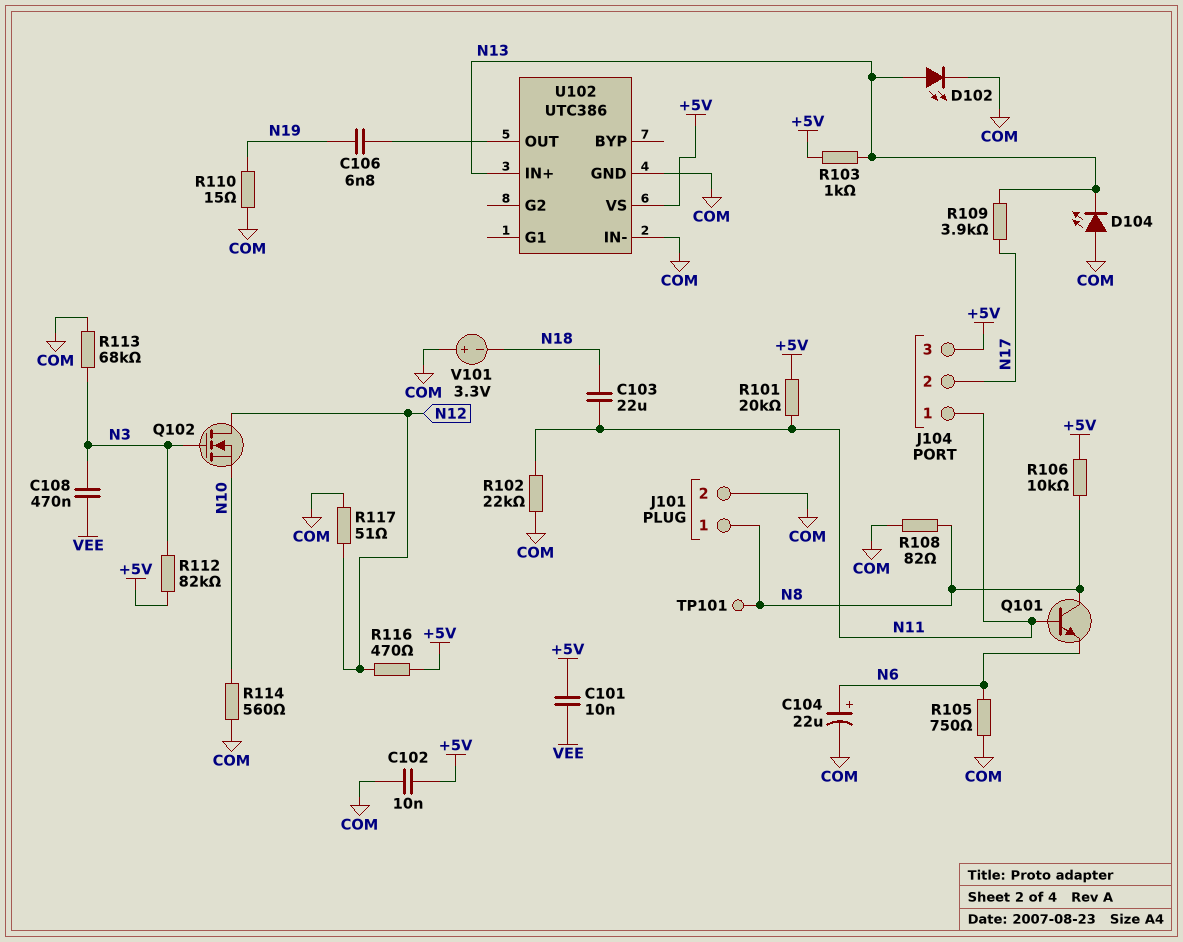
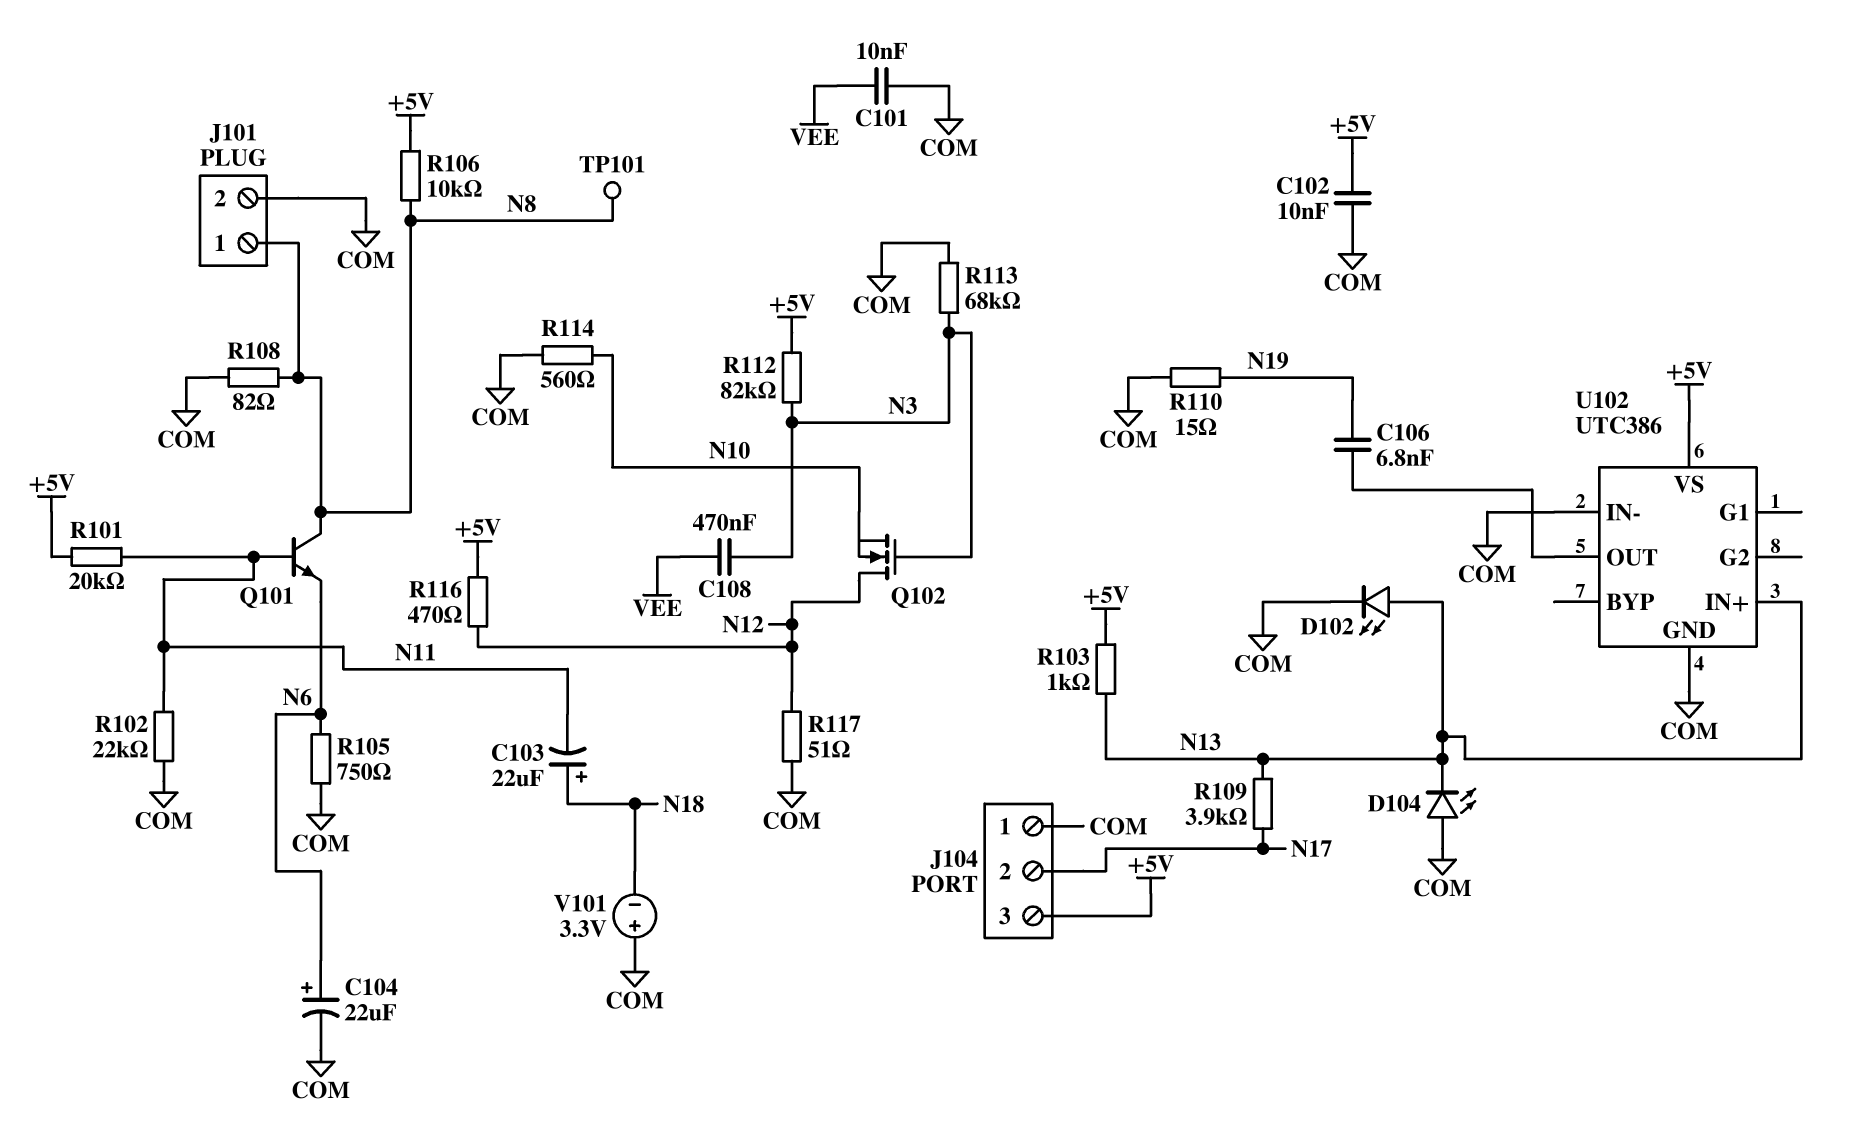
C101: 10nF (+5V, VEE) -> 10nF (COM, VEE)
C103: 22uF (N11, N18) -> 22uF (plus N18, minus N11)
J104 pin 1: N11 -> COM

